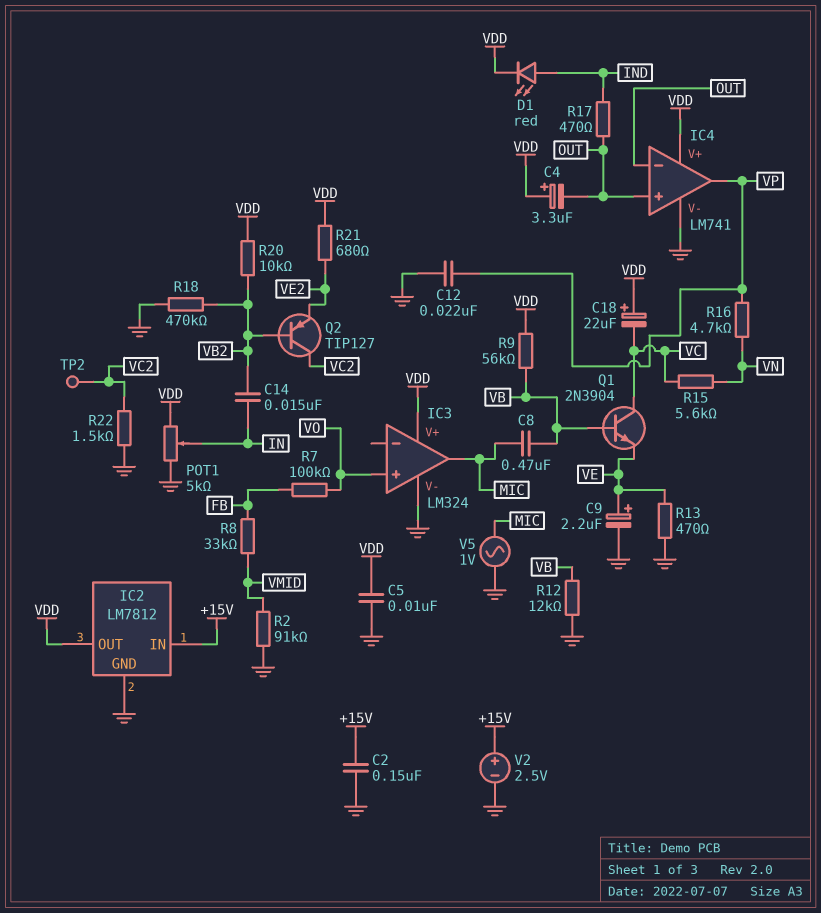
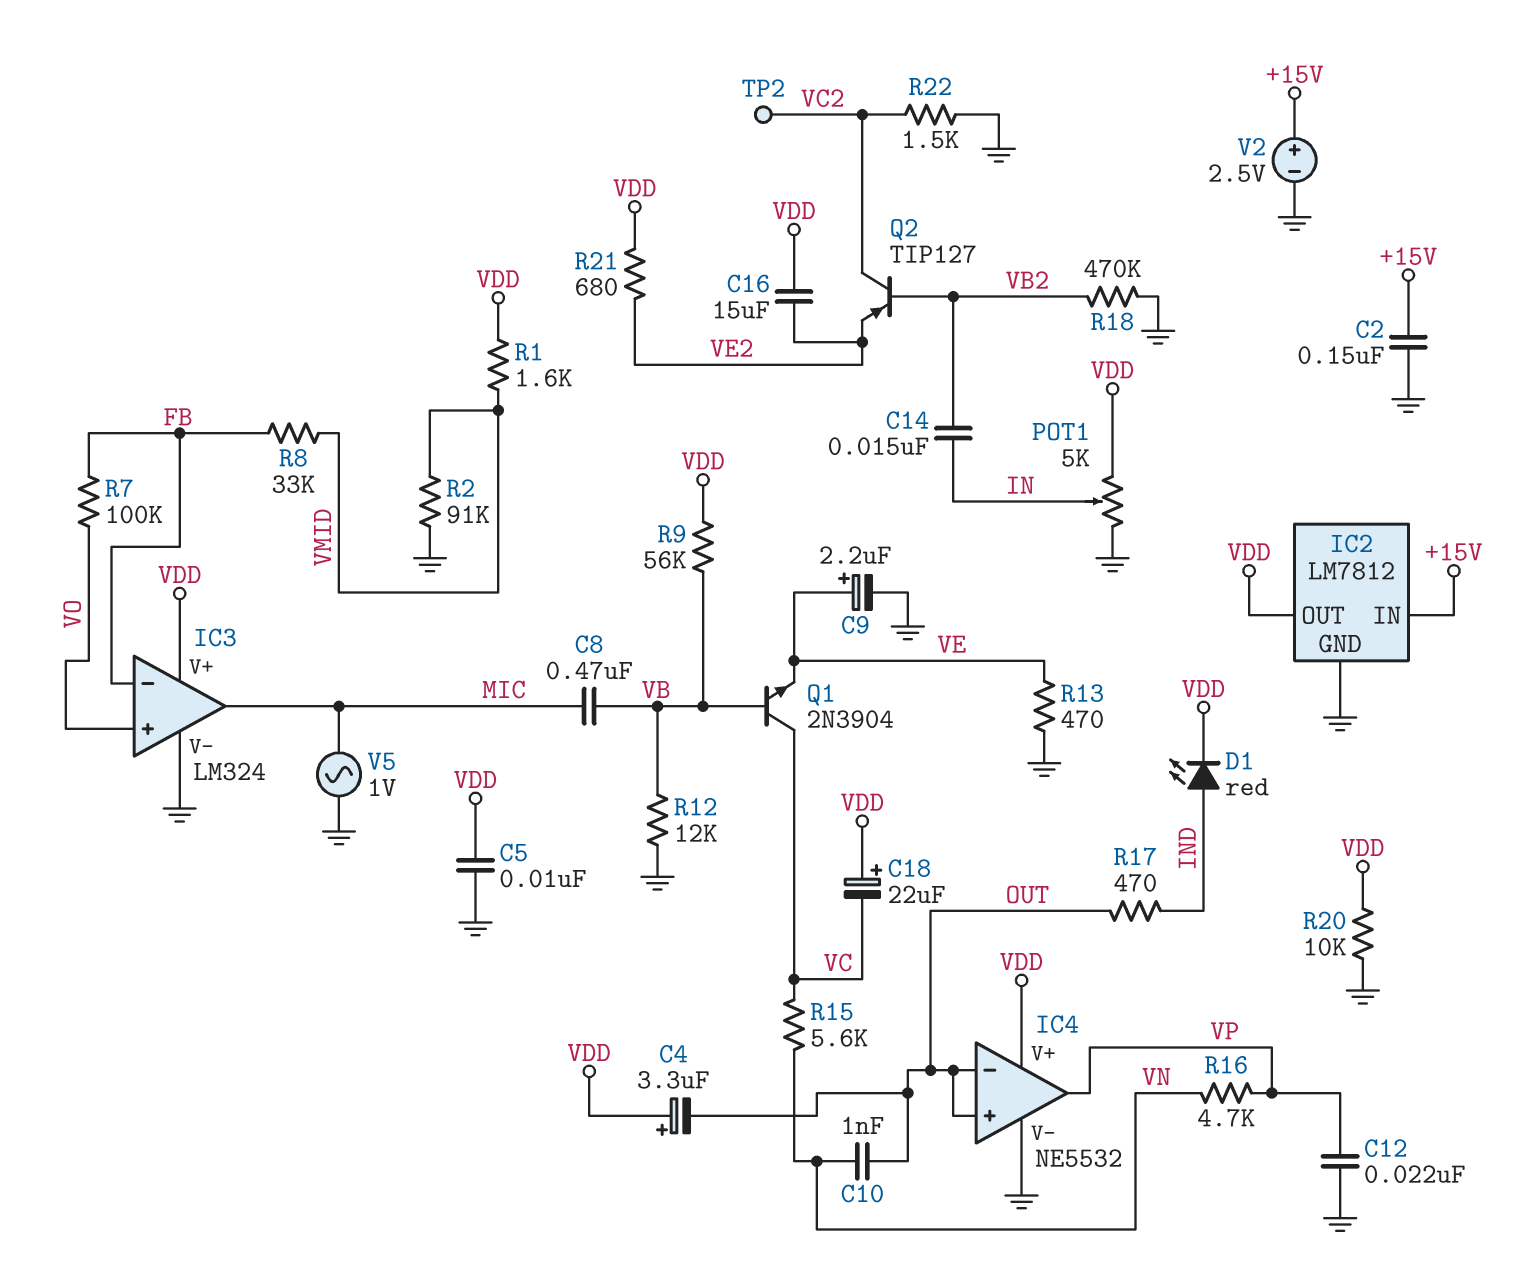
C10: none -> 1nF (OUT, VN)
C16: none -> 15uF (VDD, VE2)
IC3 pin in-: none -> FB
IC4: LM741 -> NE5532
R1: none -> 1.6k (VDD, VMID)
R20: 10k (VB2, VDD) -> 10k (GND, VDD)

